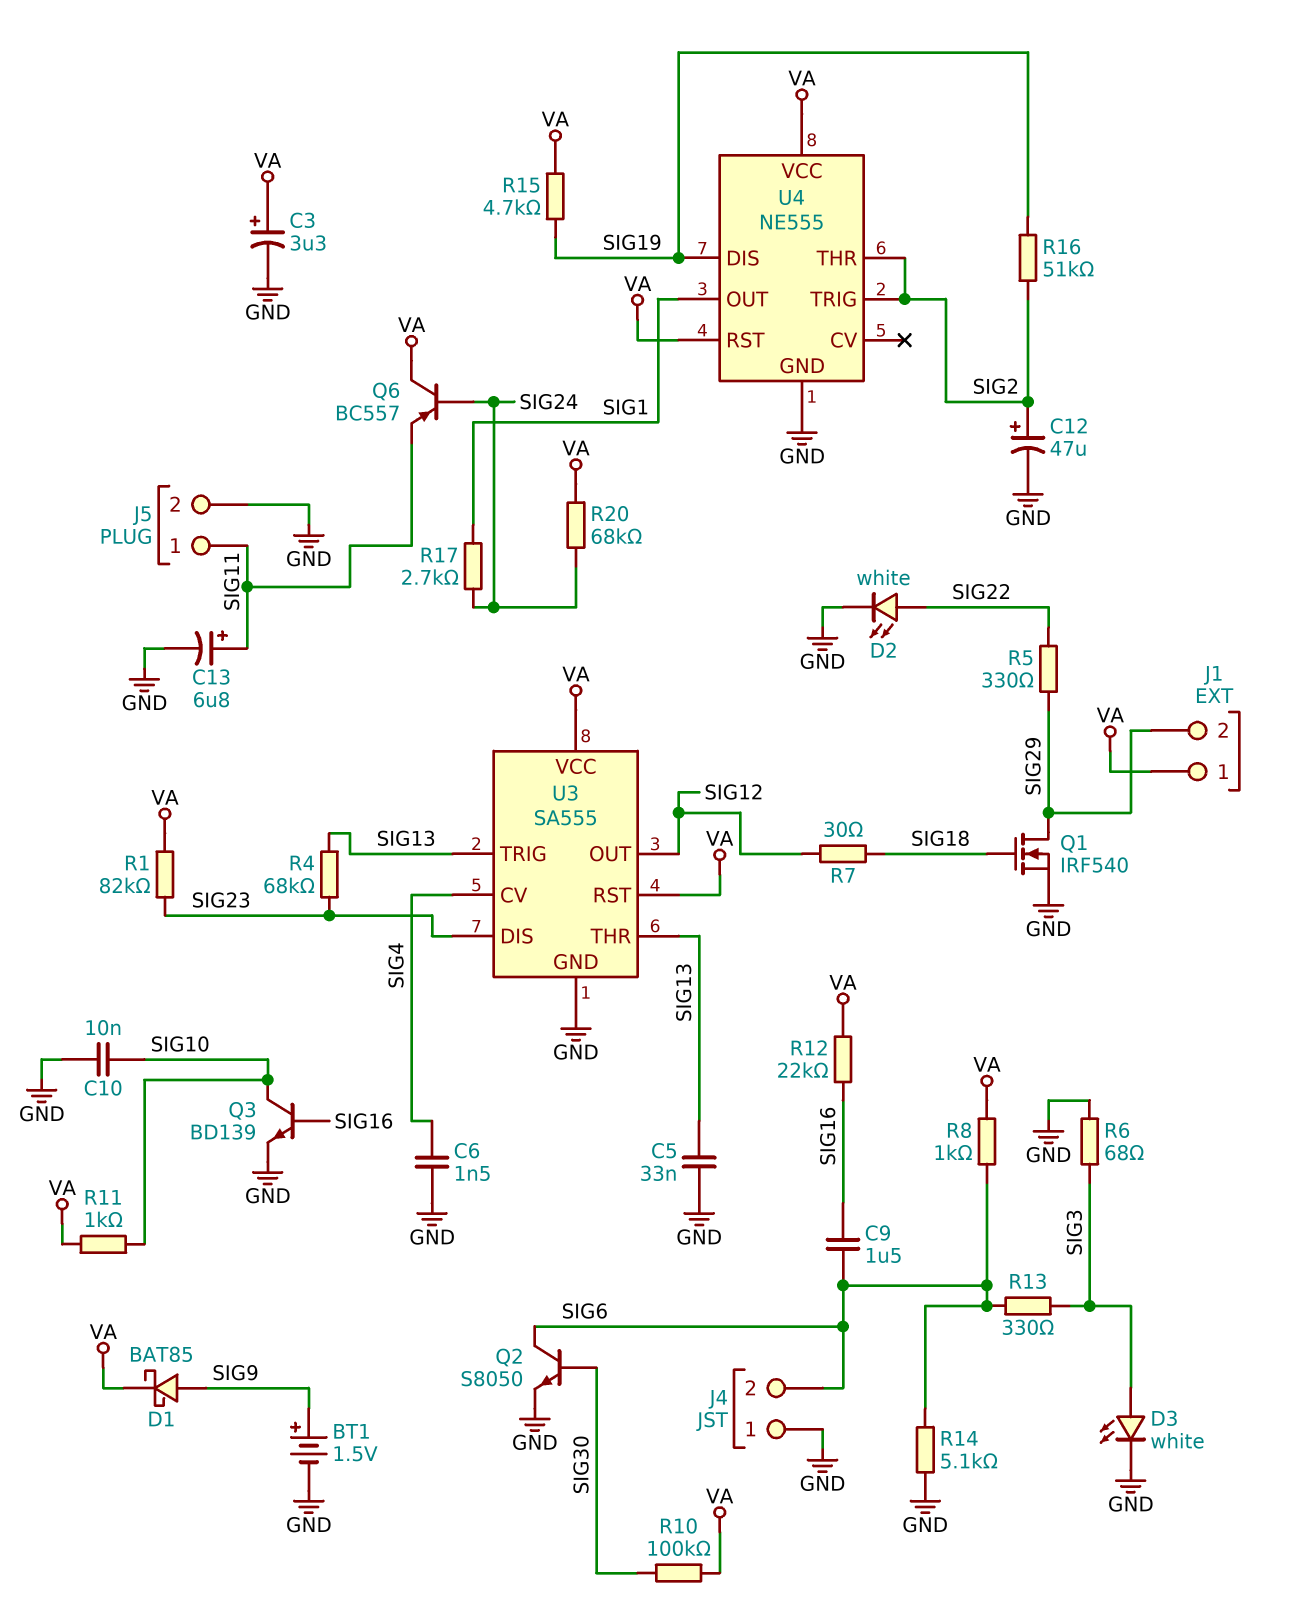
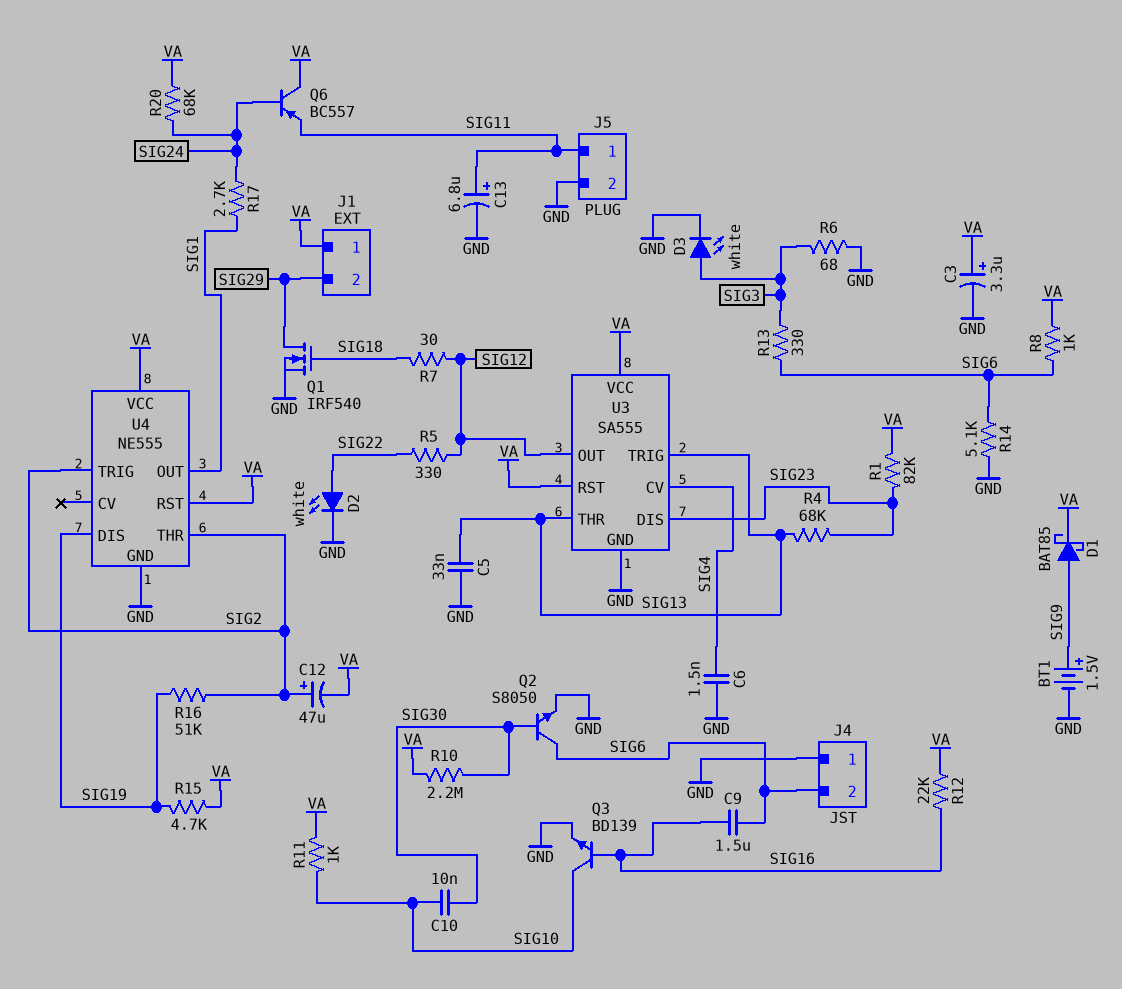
C10: 10nF (GND, SIG10) -> 10nF (SIG10, SIG30)
C12: 47uF (plus SIG2, minus GND) -> 47uF (plus SIG2, minus VA)
R5: 330 (SIG22, SIG29) -> 330 (SIG12, SIG22)
R10: 100k (SIG30, VA) -> 2.2M (SIG30, VA)

